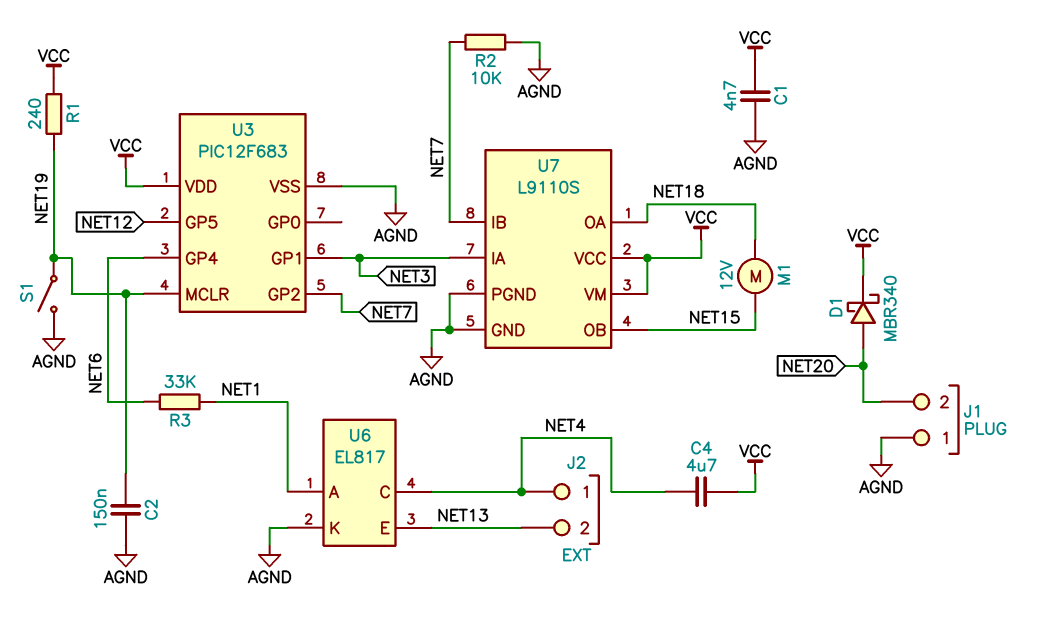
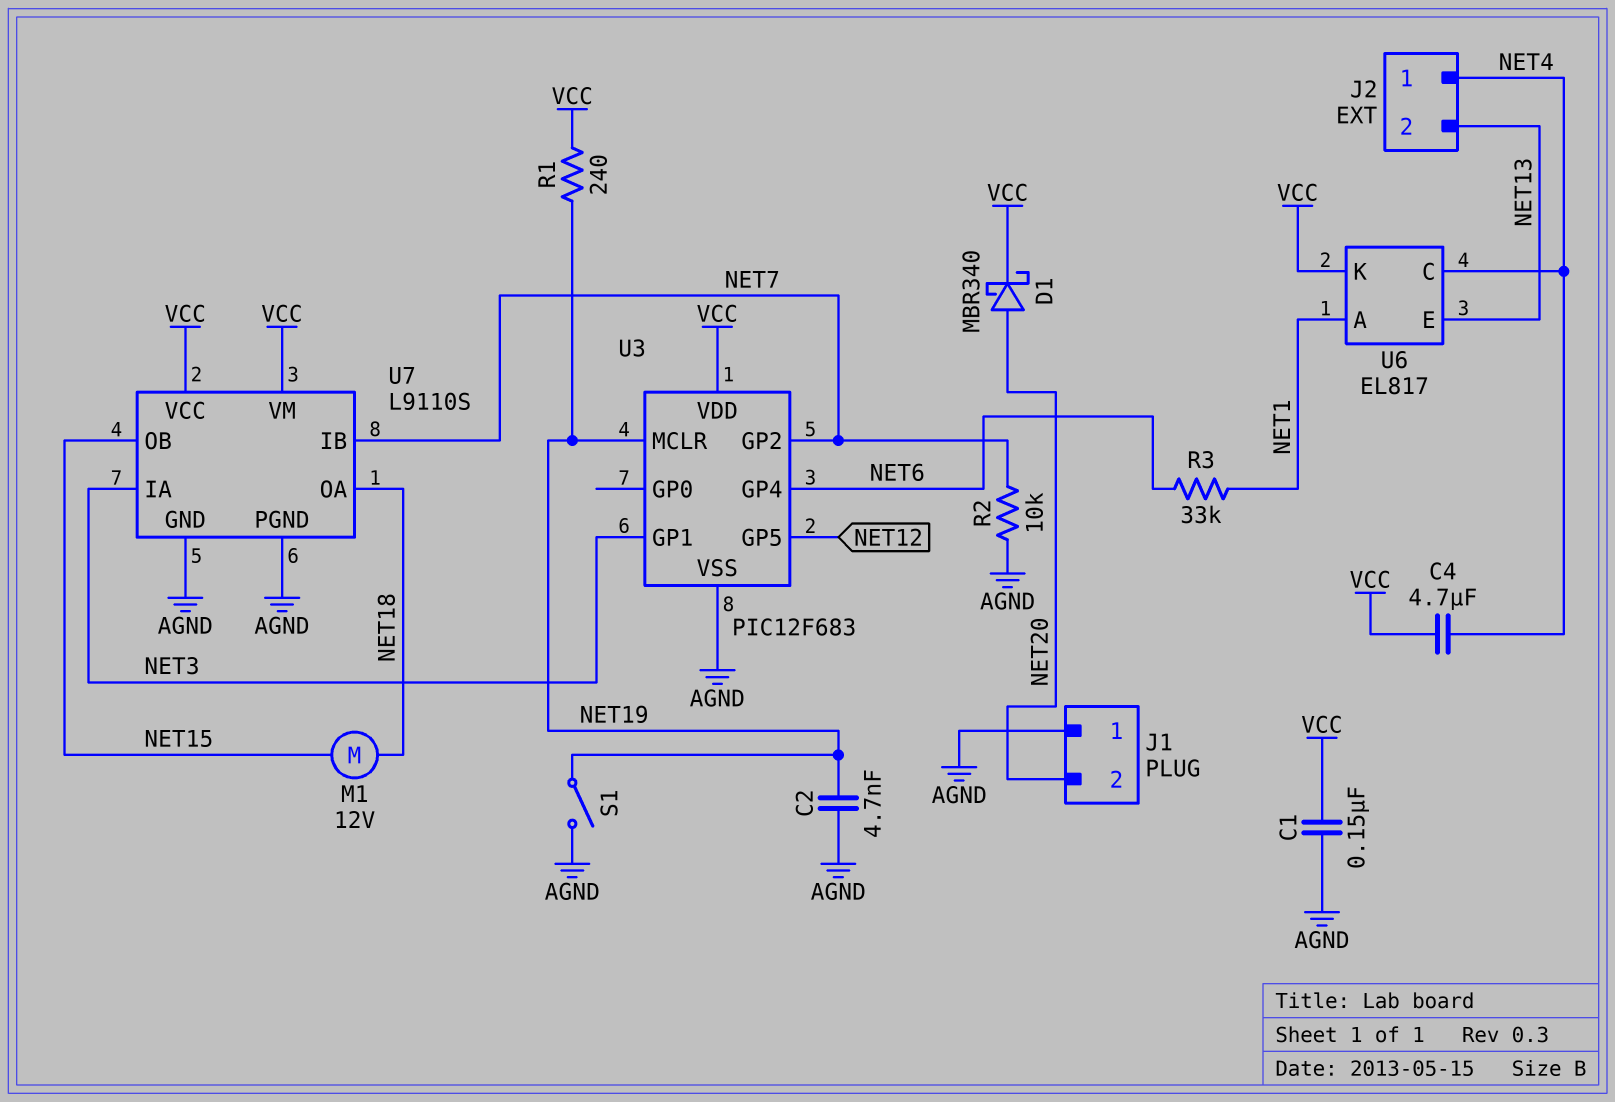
C1: 4.7nF (AGND, VCC) -> 150nF (AGND, VCC)
C2: 150nF (AGND, NET19) -> 4.7nF (AGND, NET19)
U6 pin K: AGND -> VCC

